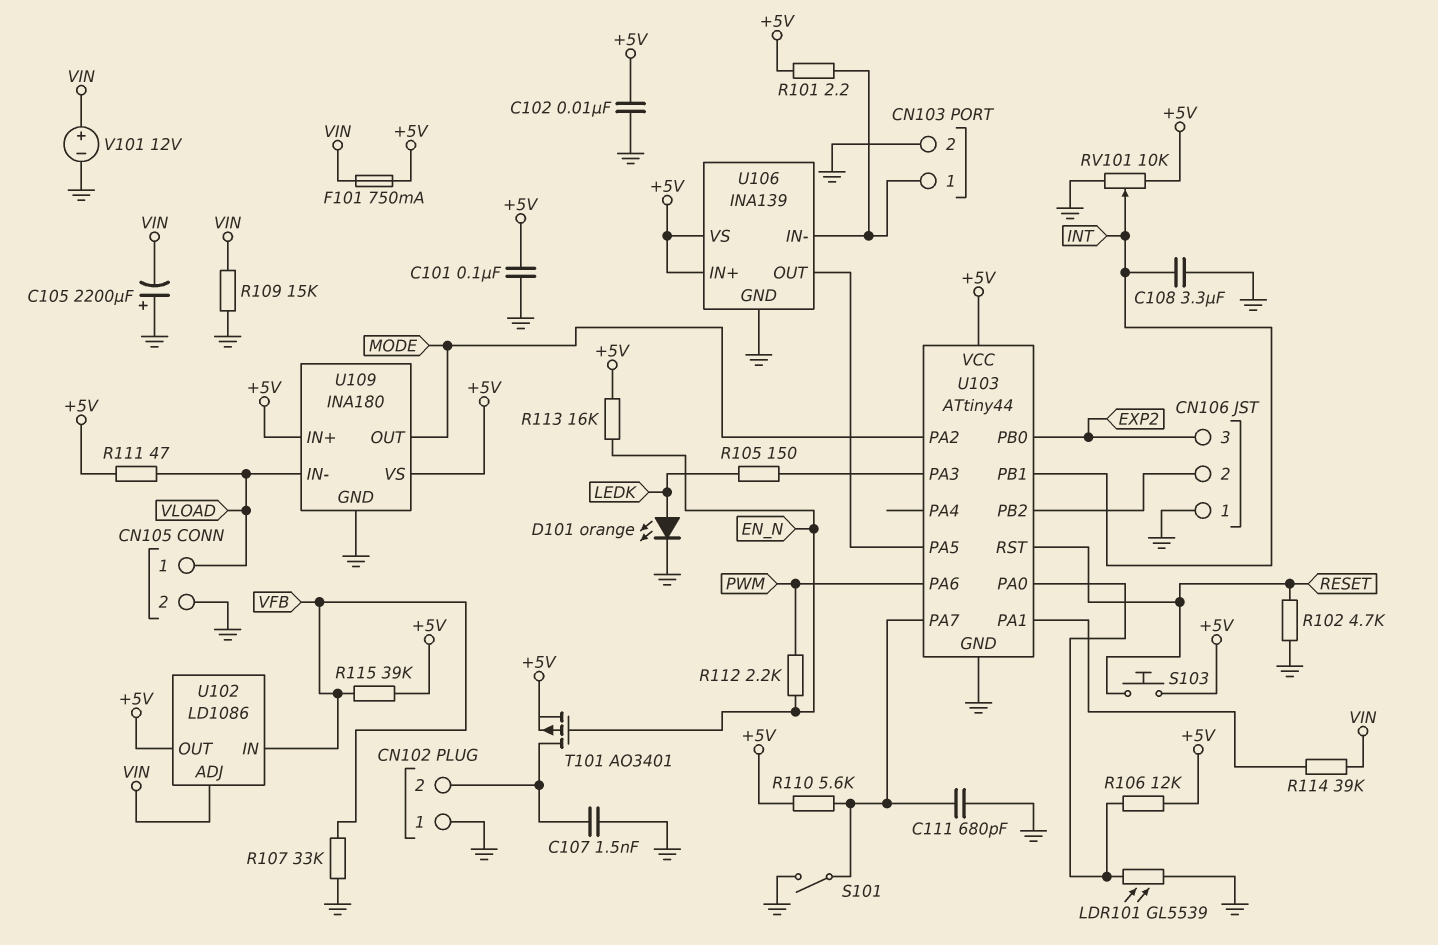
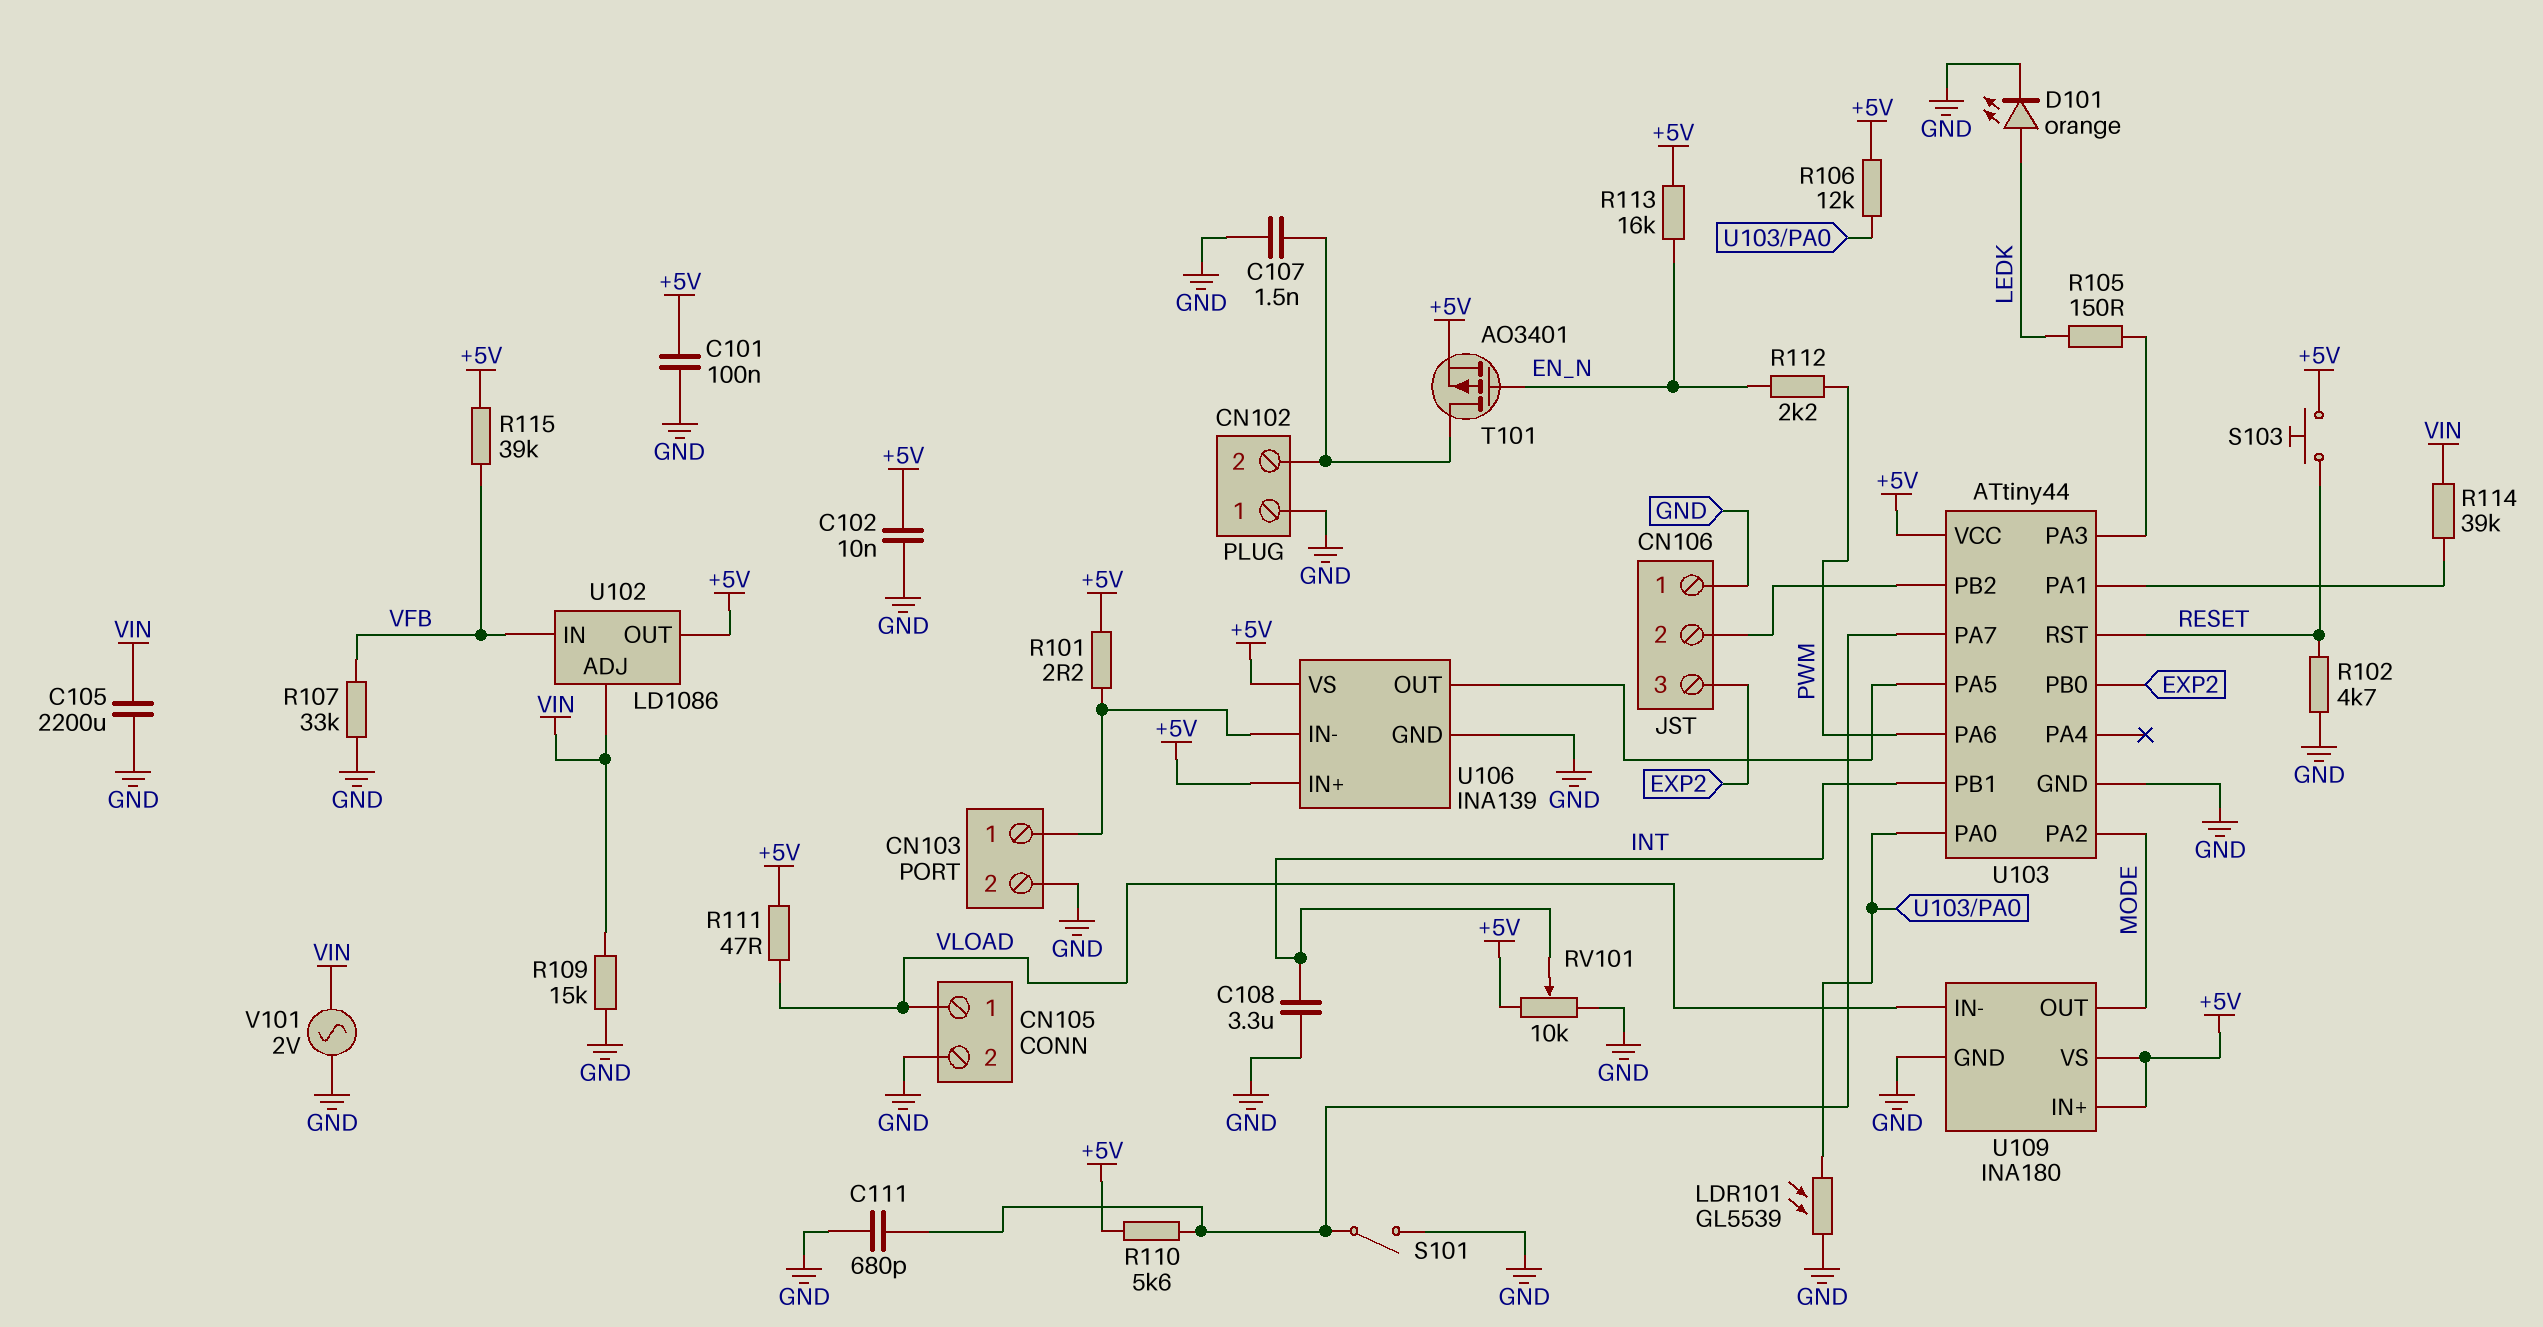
C105: 2200uF (plus GND, minus VIN) -> 2200uF (GND, VIN)
F101: 750mA (+5V, VIN) -> none
V101: 12V (plus VIN, minus GND) -> AC 2V (GND, VIN)

